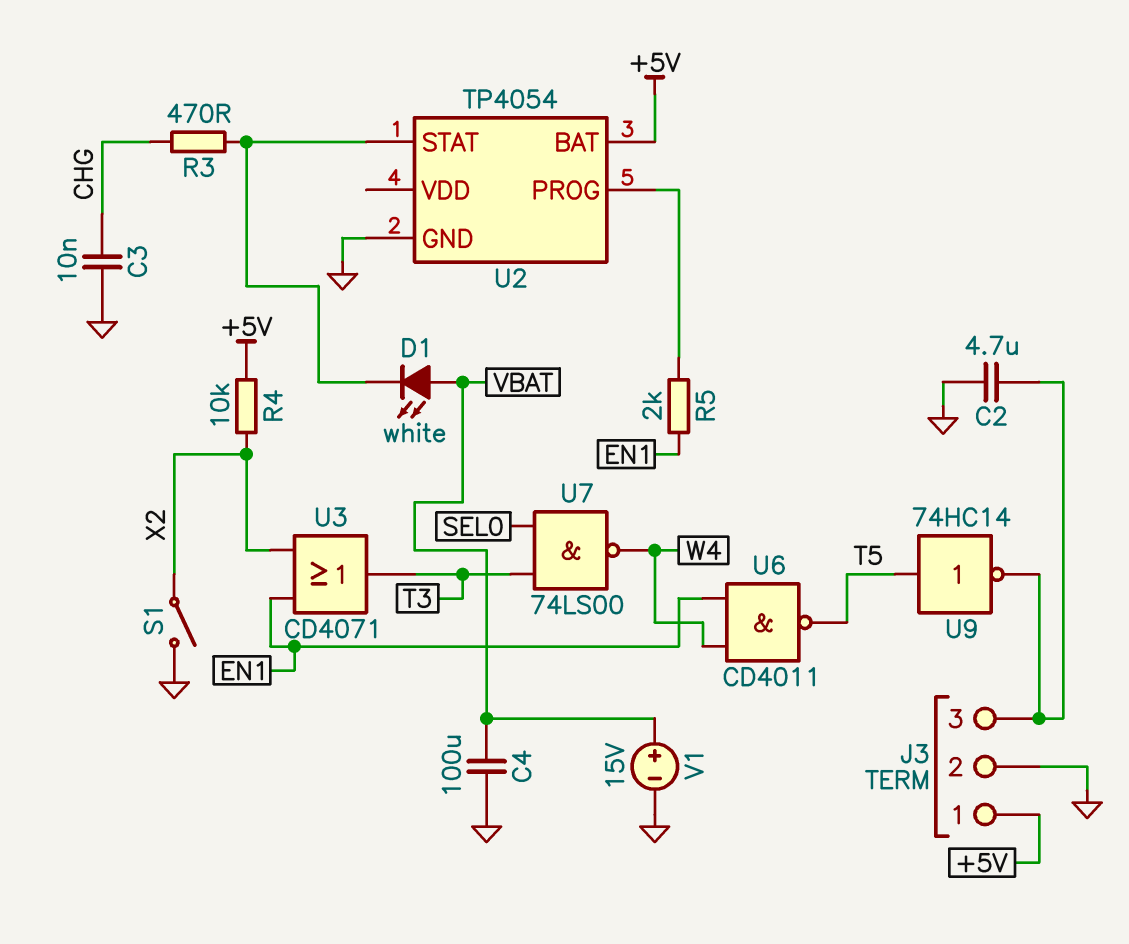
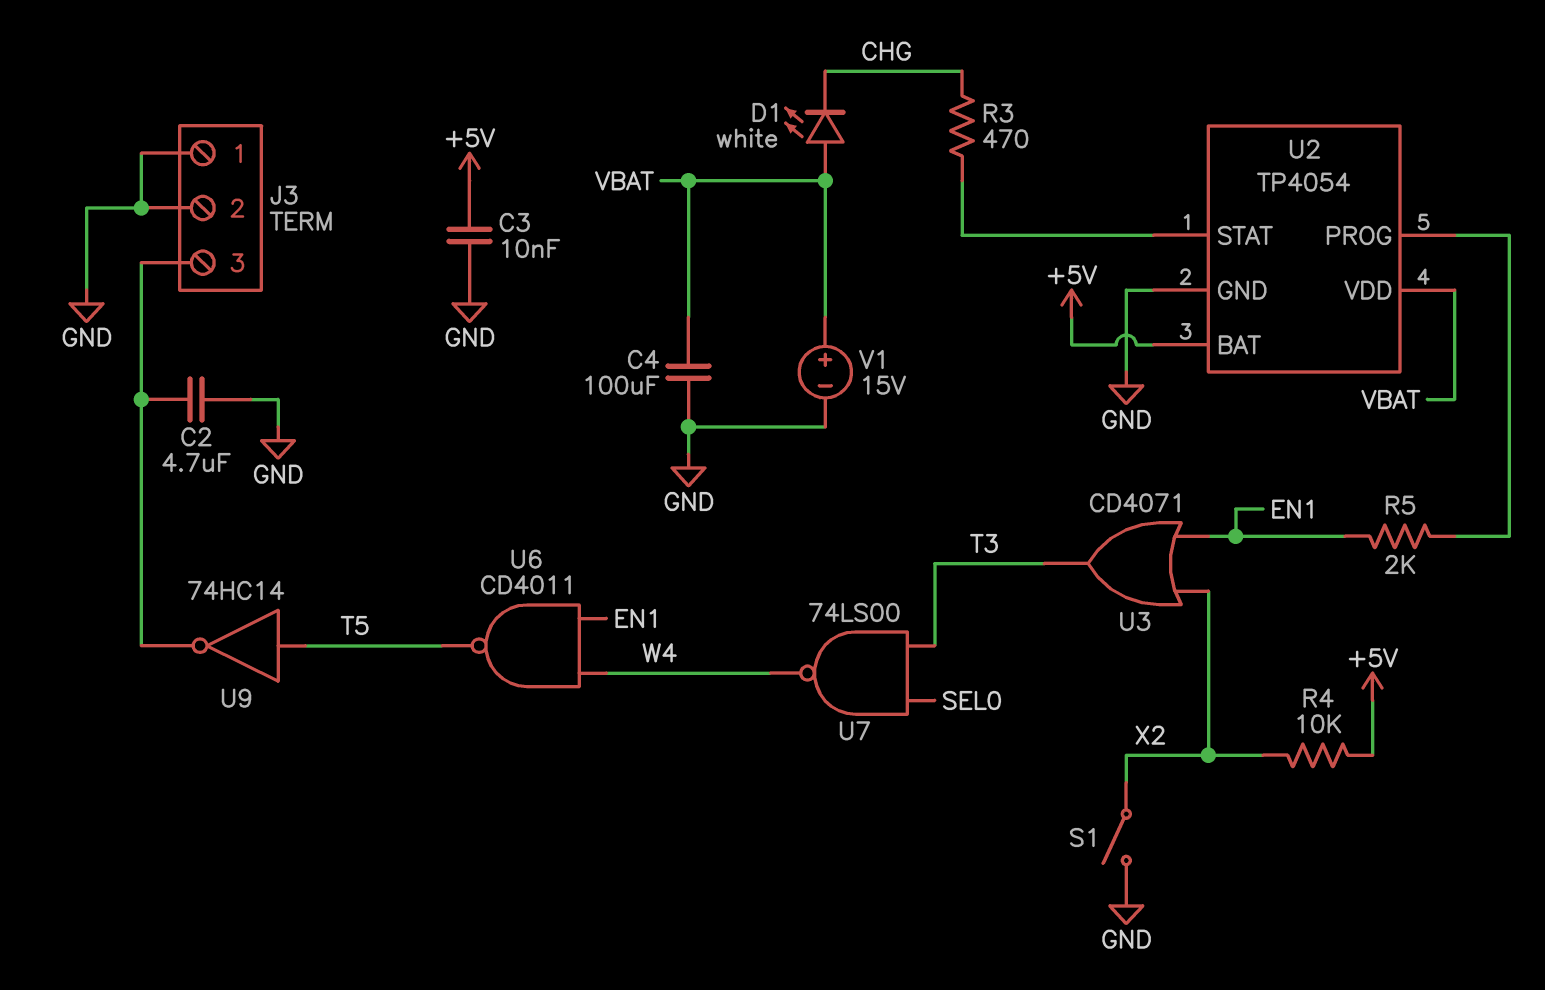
C3: 10nF (CHG, GND) -> 10nF (+5V, GND)
D1: LED white (A VBAT, K U2/STAT) -> LED white (A VBAT, K CHG)
J3 pin 1: +5V -> GND
U2 pin VDD: none -> VBAT

